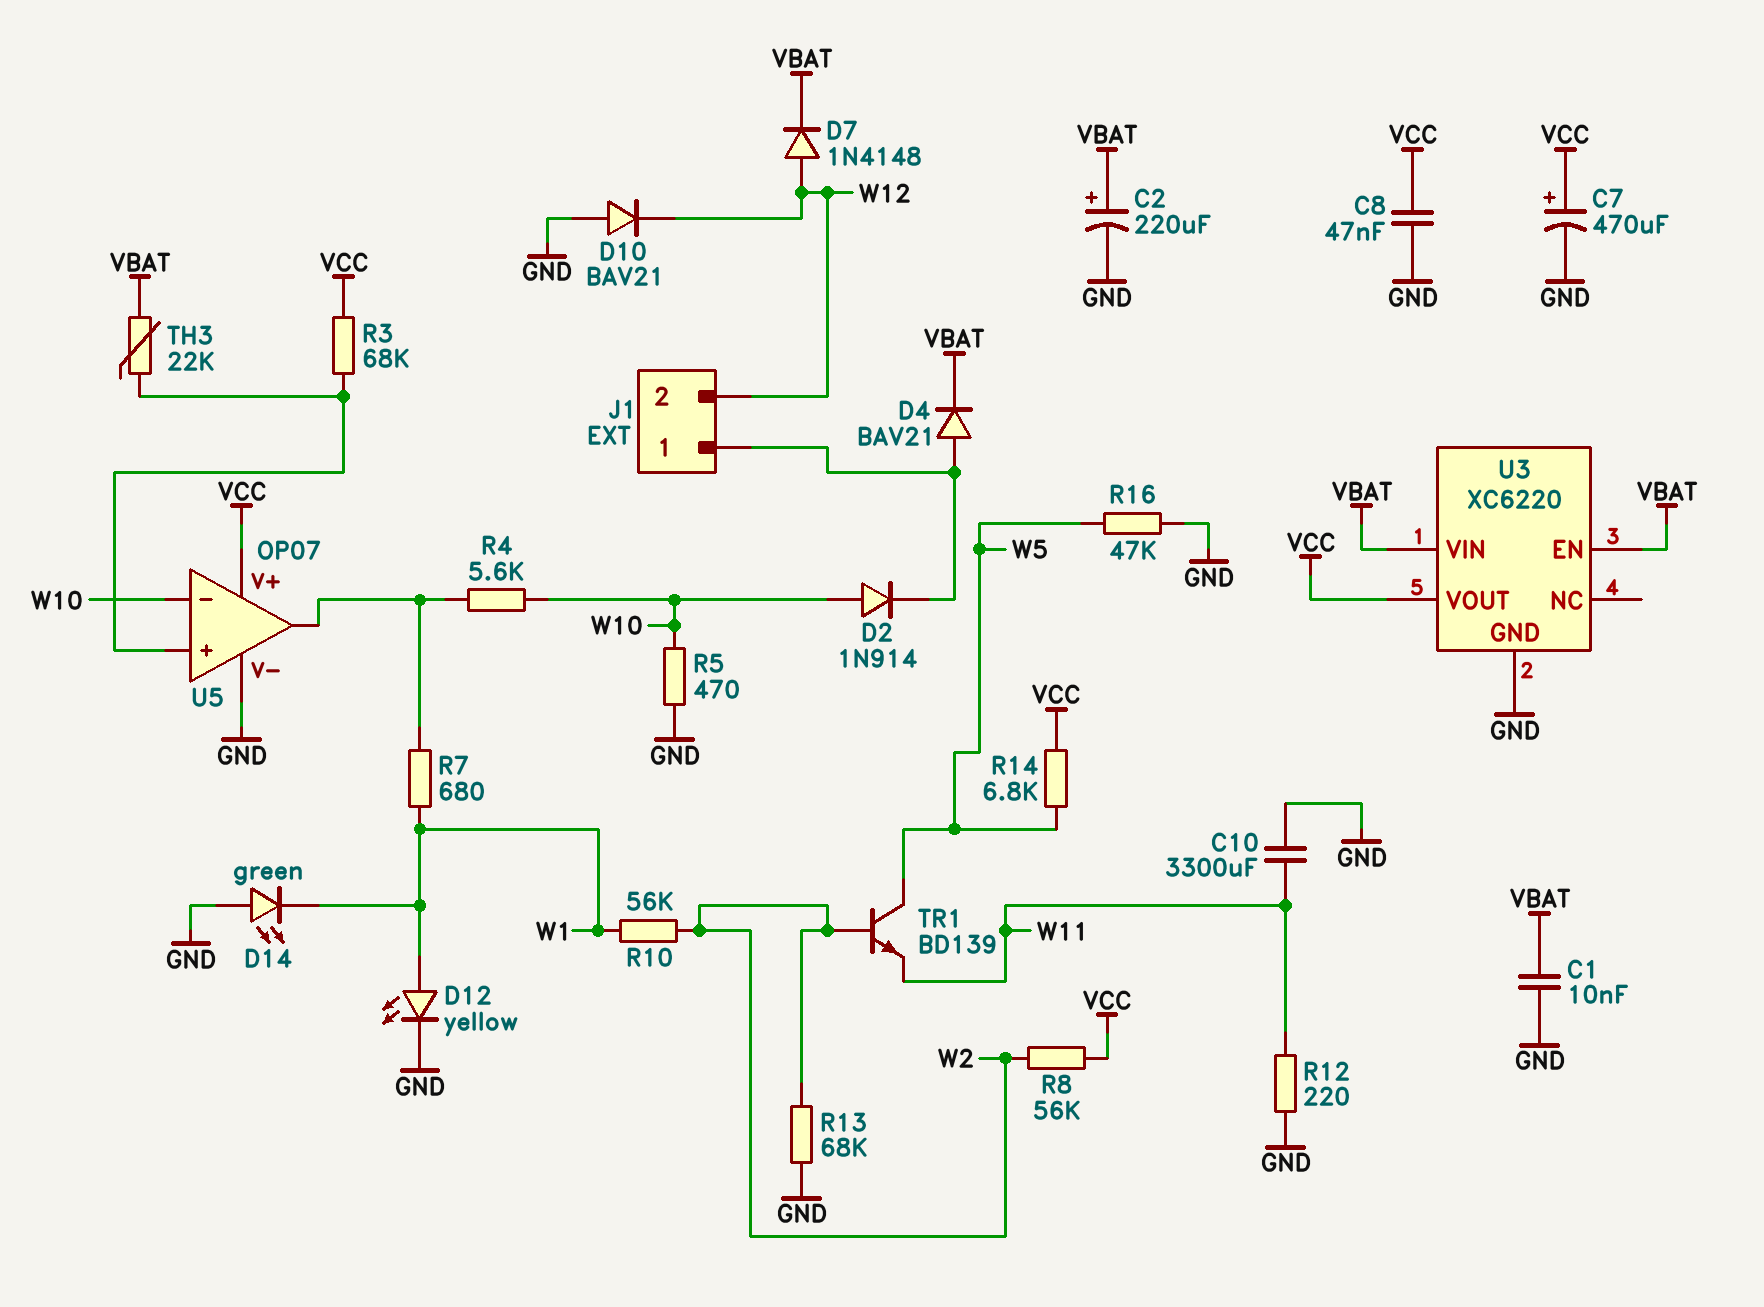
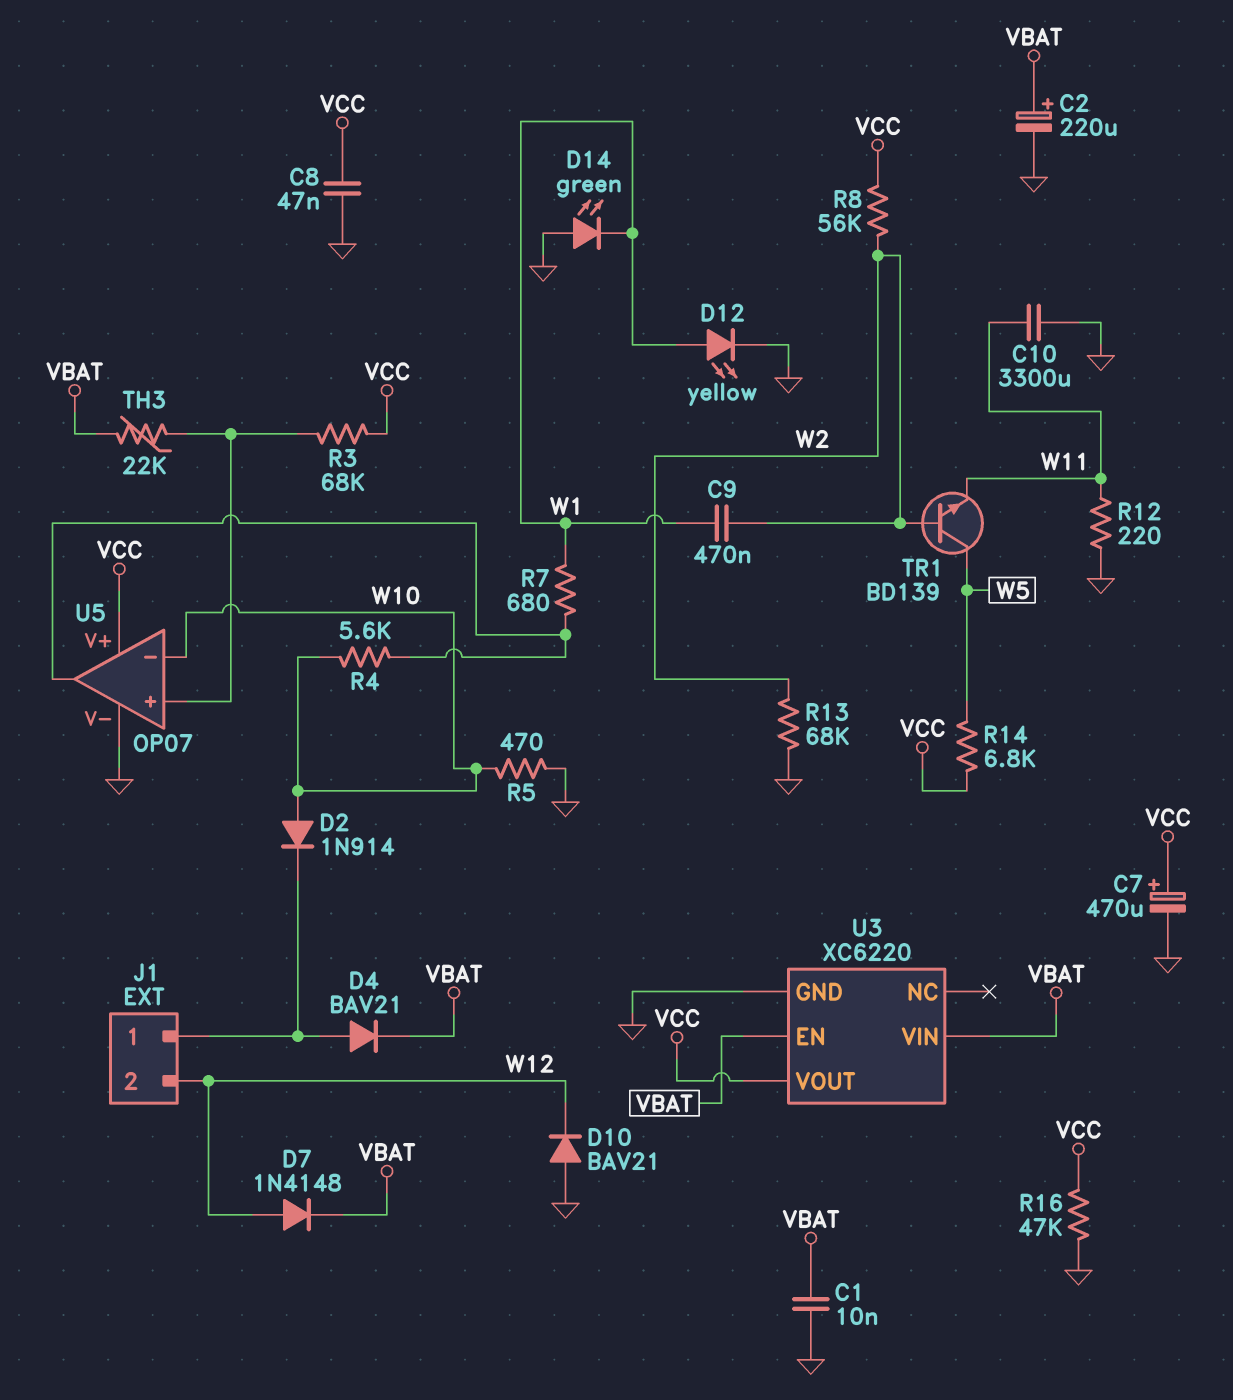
C9: none -> 470nF (W1, W2)
R10: 56k (W1, W2) -> none
R16: 47k (GND, W5) -> 47k (GND, VCC)

